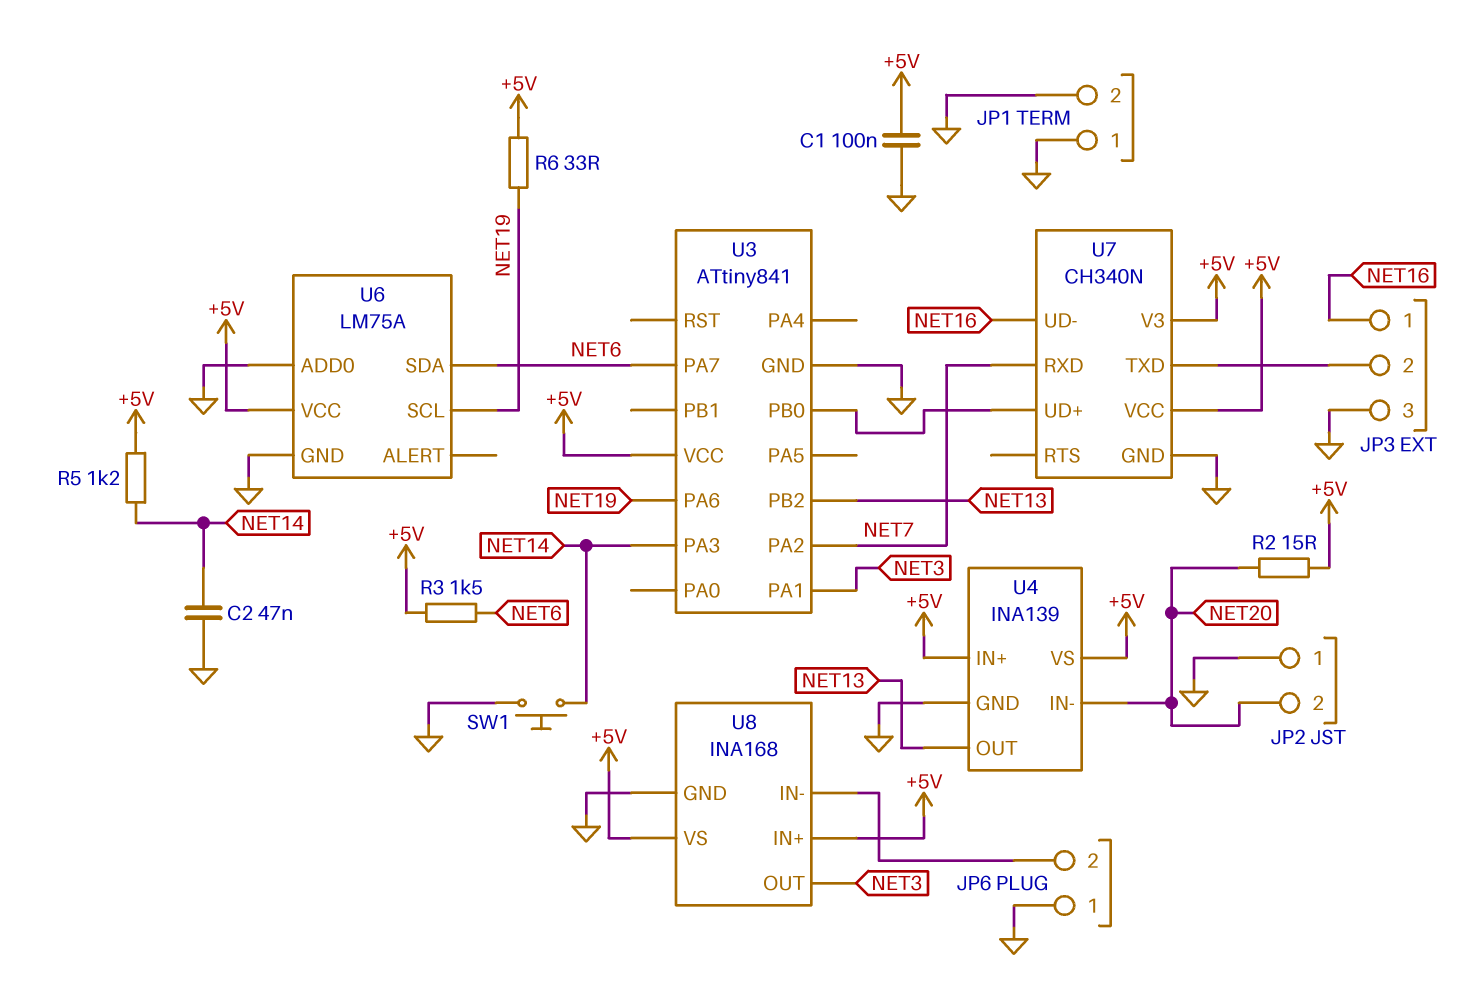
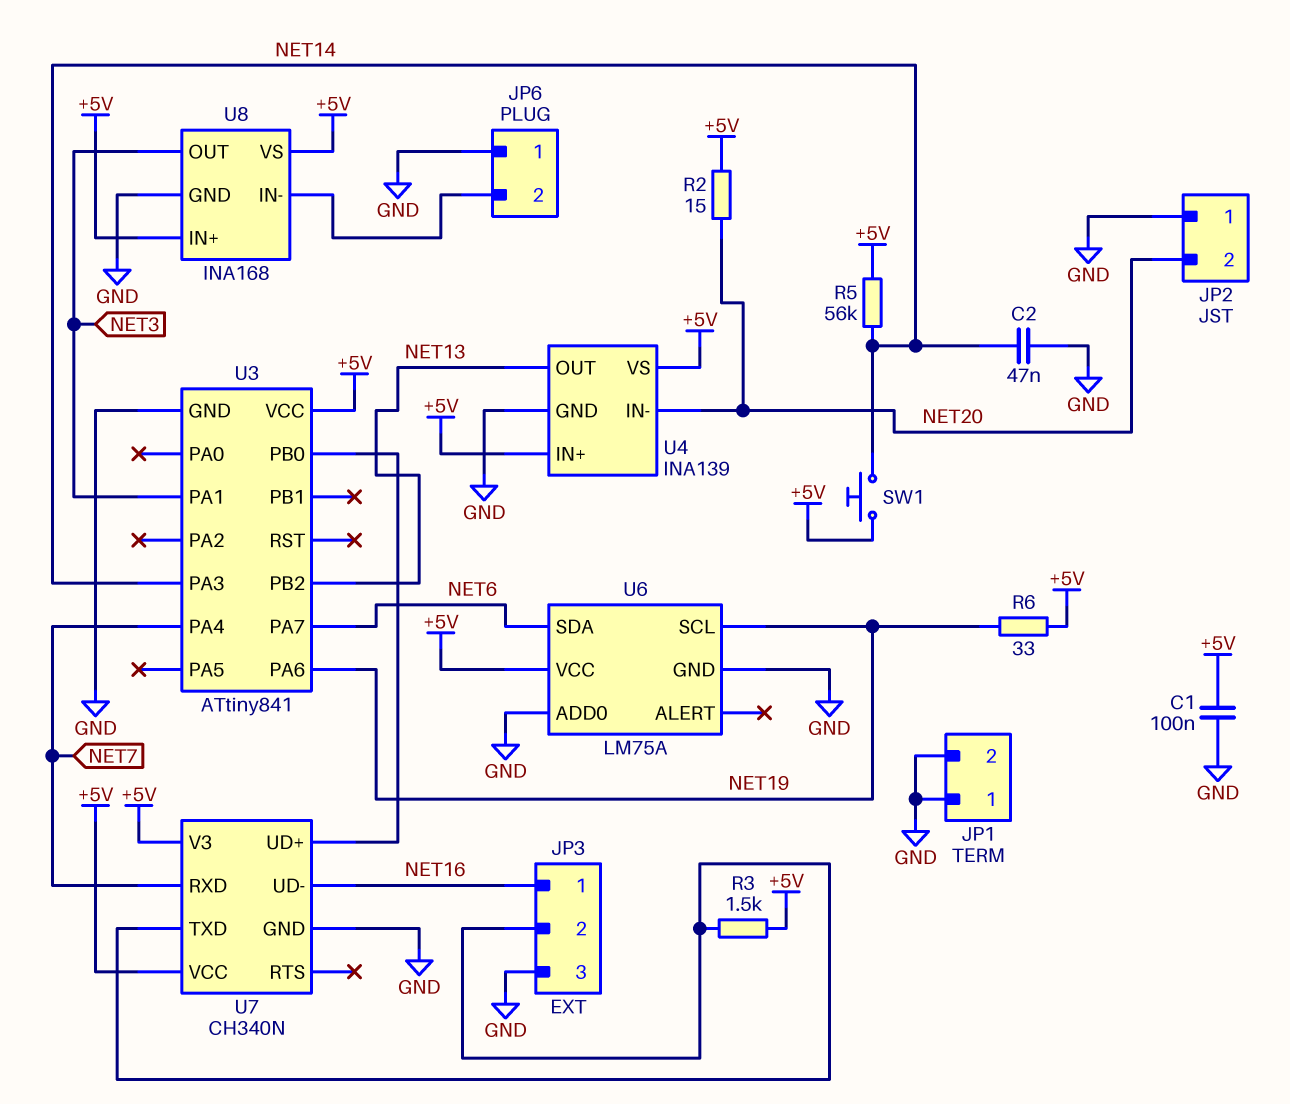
R3: 1.5k (+5V, NET6) -> 1.5k (+5V, JP3/2)
R5: 1.2k (+5V, NET14) -> 56k (+5V, NET14)
SW1: button (GND, NET14) -> button (+5V, NET14)
U3 pin PA2: NET7 -> none
U3 pin PA4: none -> NET7

